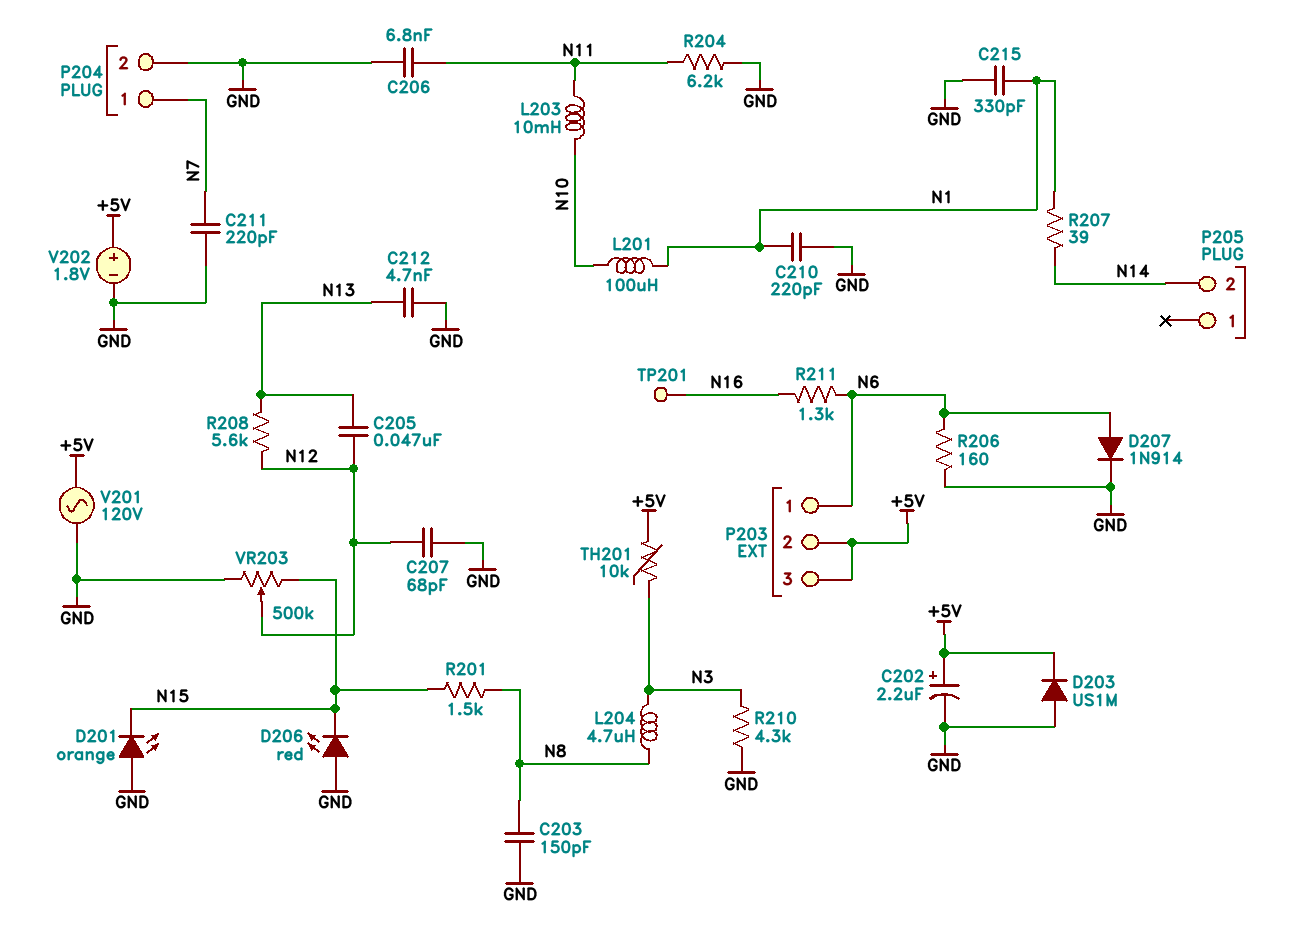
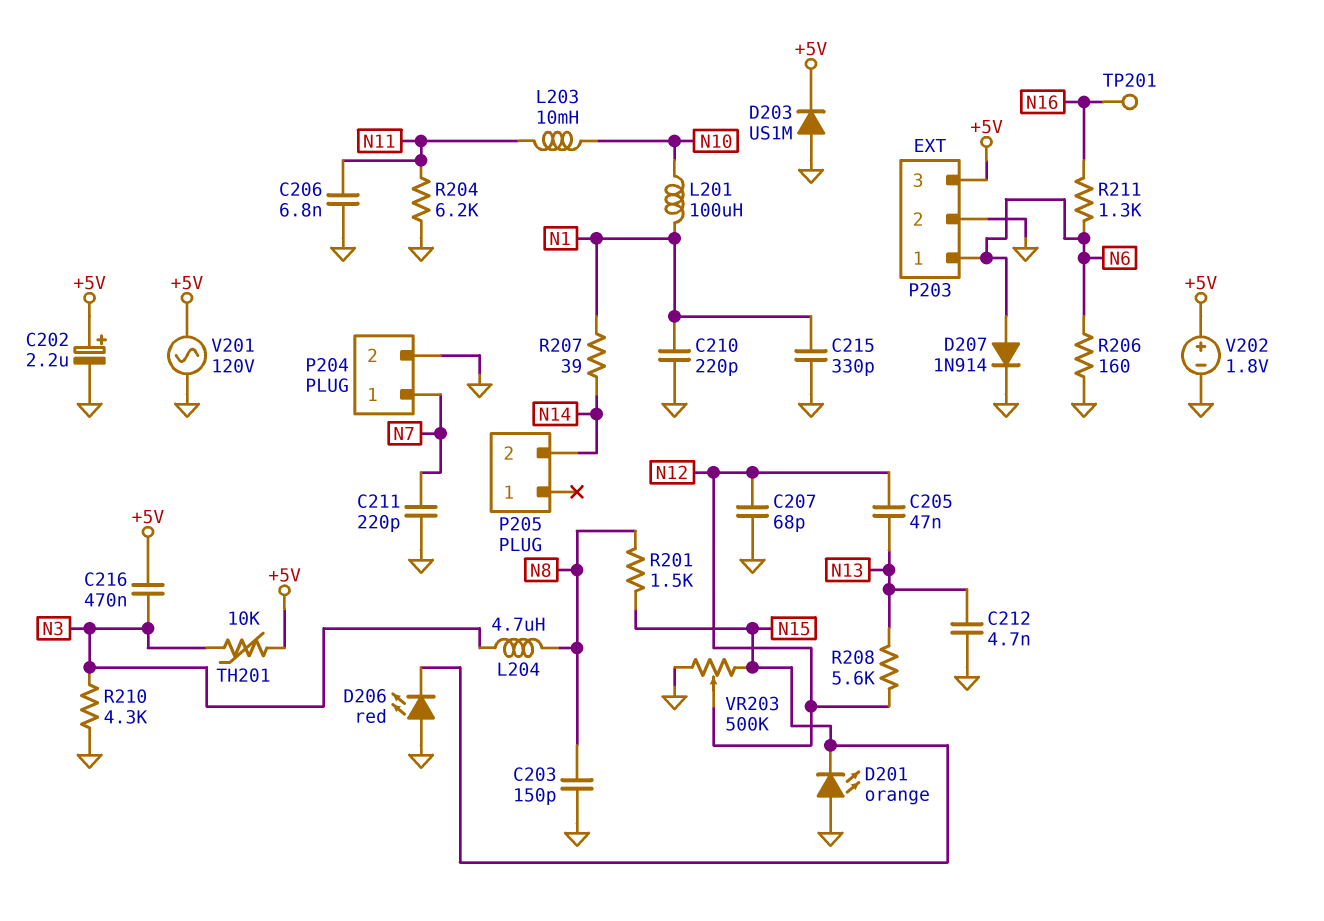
C216: none -> 470nF (+5V, N3)
P203 pin 2: +5V -> GND

